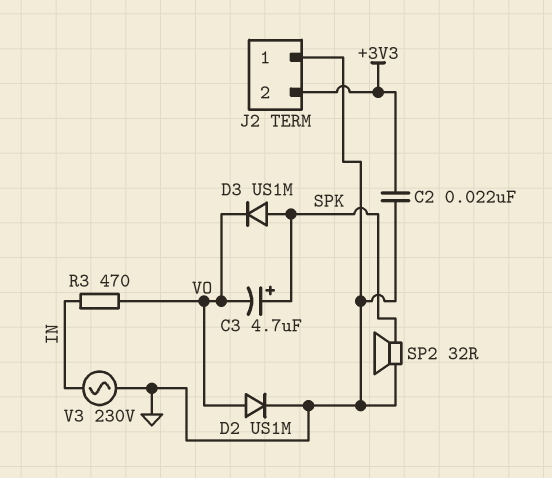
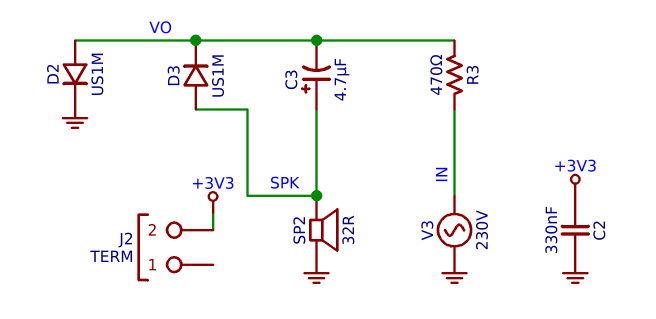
C2: 22nF (+3V3, GND) -> 330nF (+3V3, GND)
J2 pin 1: GND -> none

